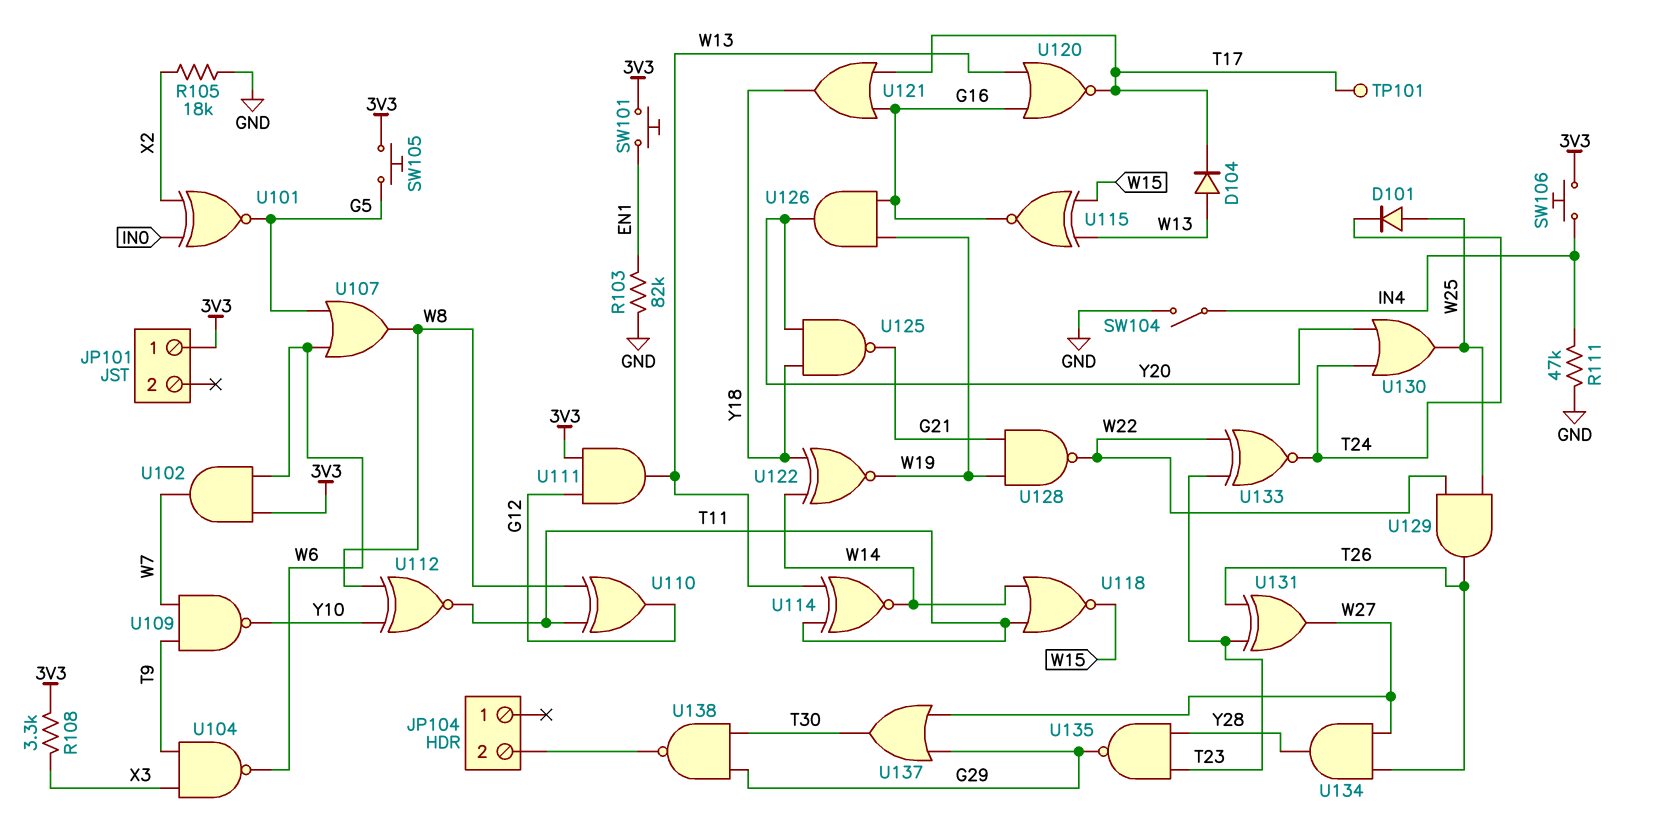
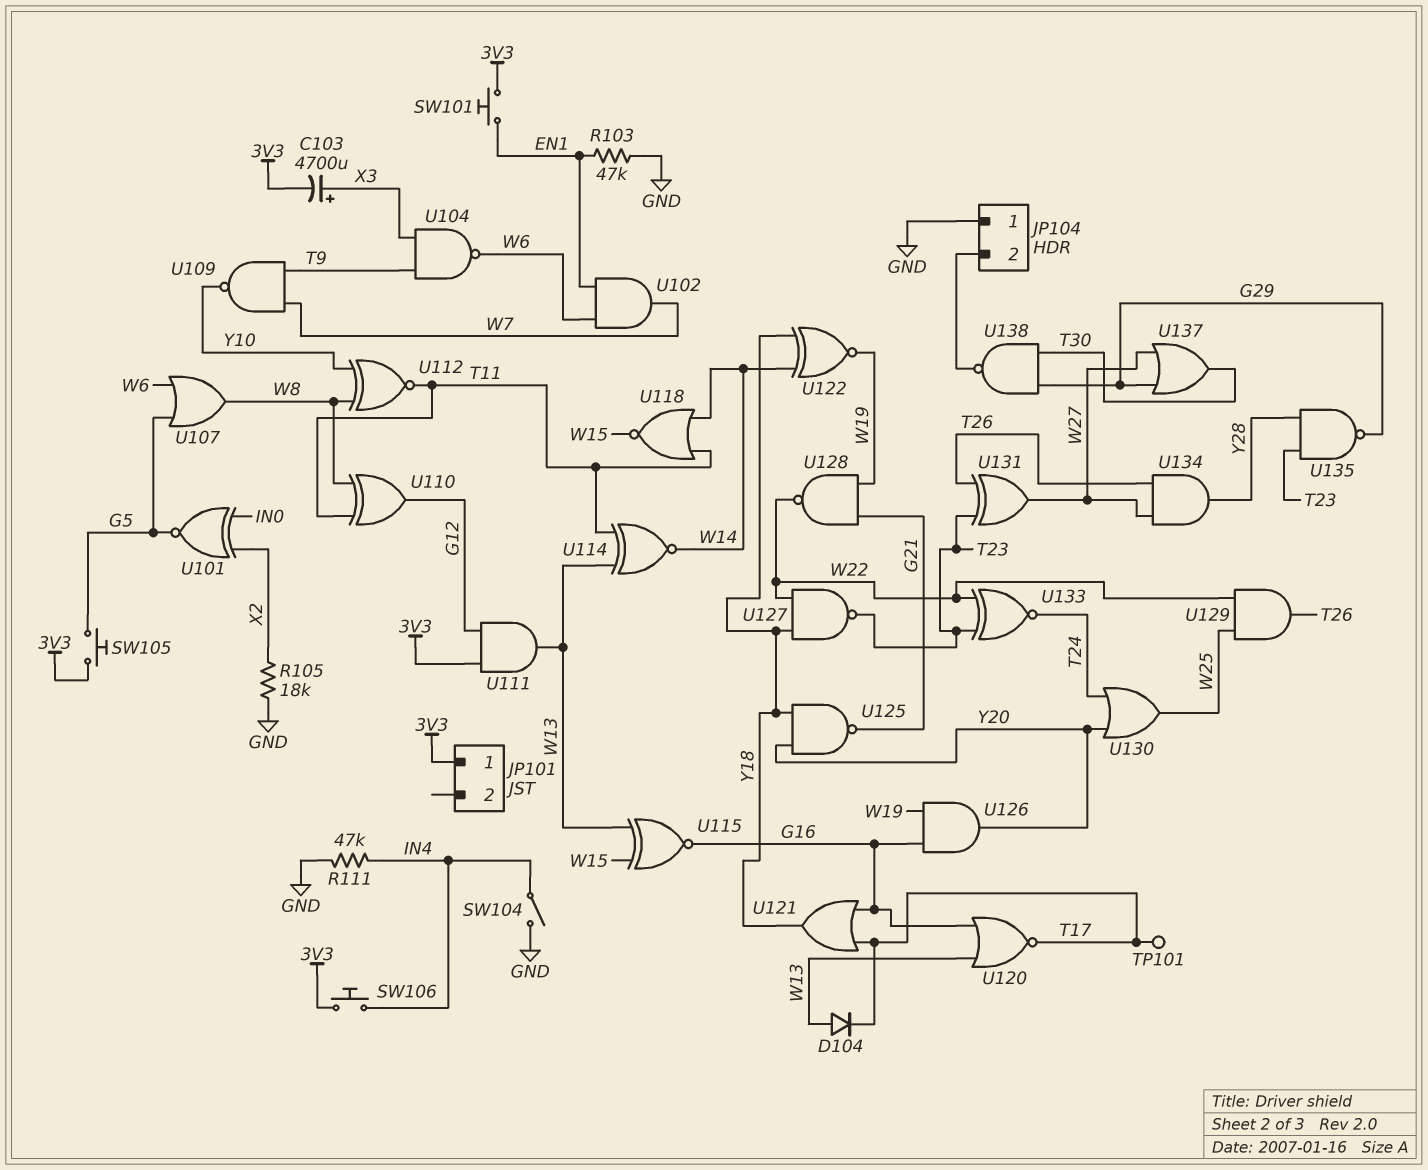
C103: none -> 4700uF (plus X3, minus 3V3)
D101: diode (A W25, K T24) -> none
JP104 pin 1: none -> GND
R103: 82k (EN1, GND) -> 47k (EN1, GND)
R108: 3.3k (3V3, X3) -> none
U102: AND (in 3V3, in W6, out W7) -> AND (in EN1, in W6, out W7)
U127: none -> NAND (in W22, in Y18, out T23)

